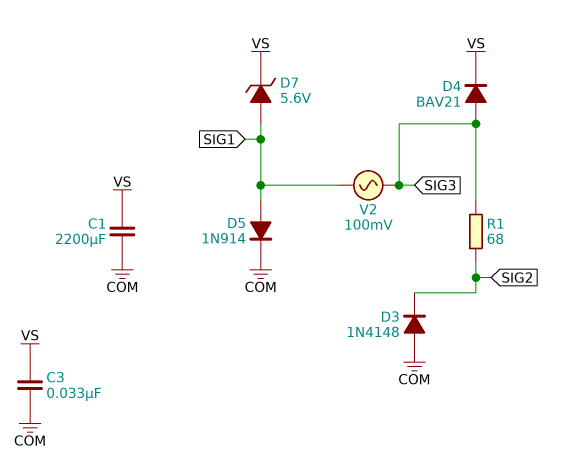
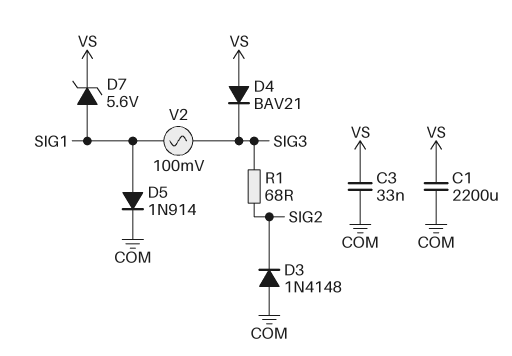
D4: diode BAV21 (A SIG3, K VS) -> diode BAV21 (A VS, K SIG3)

